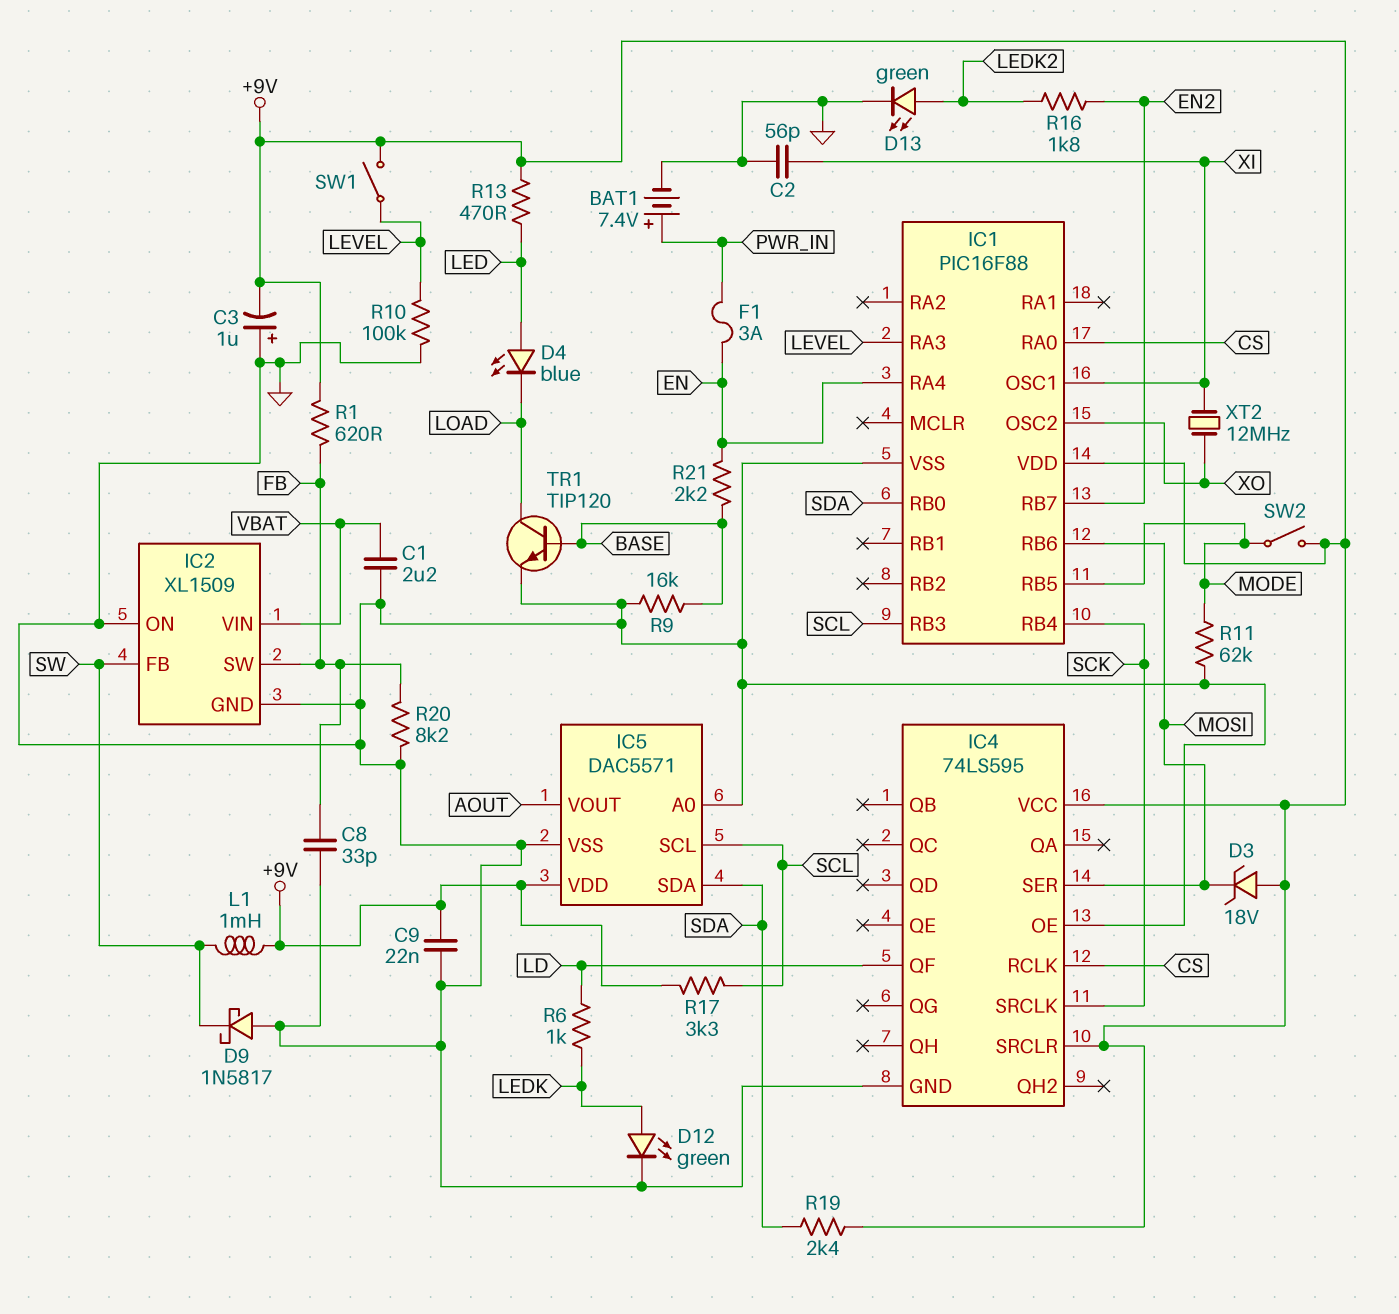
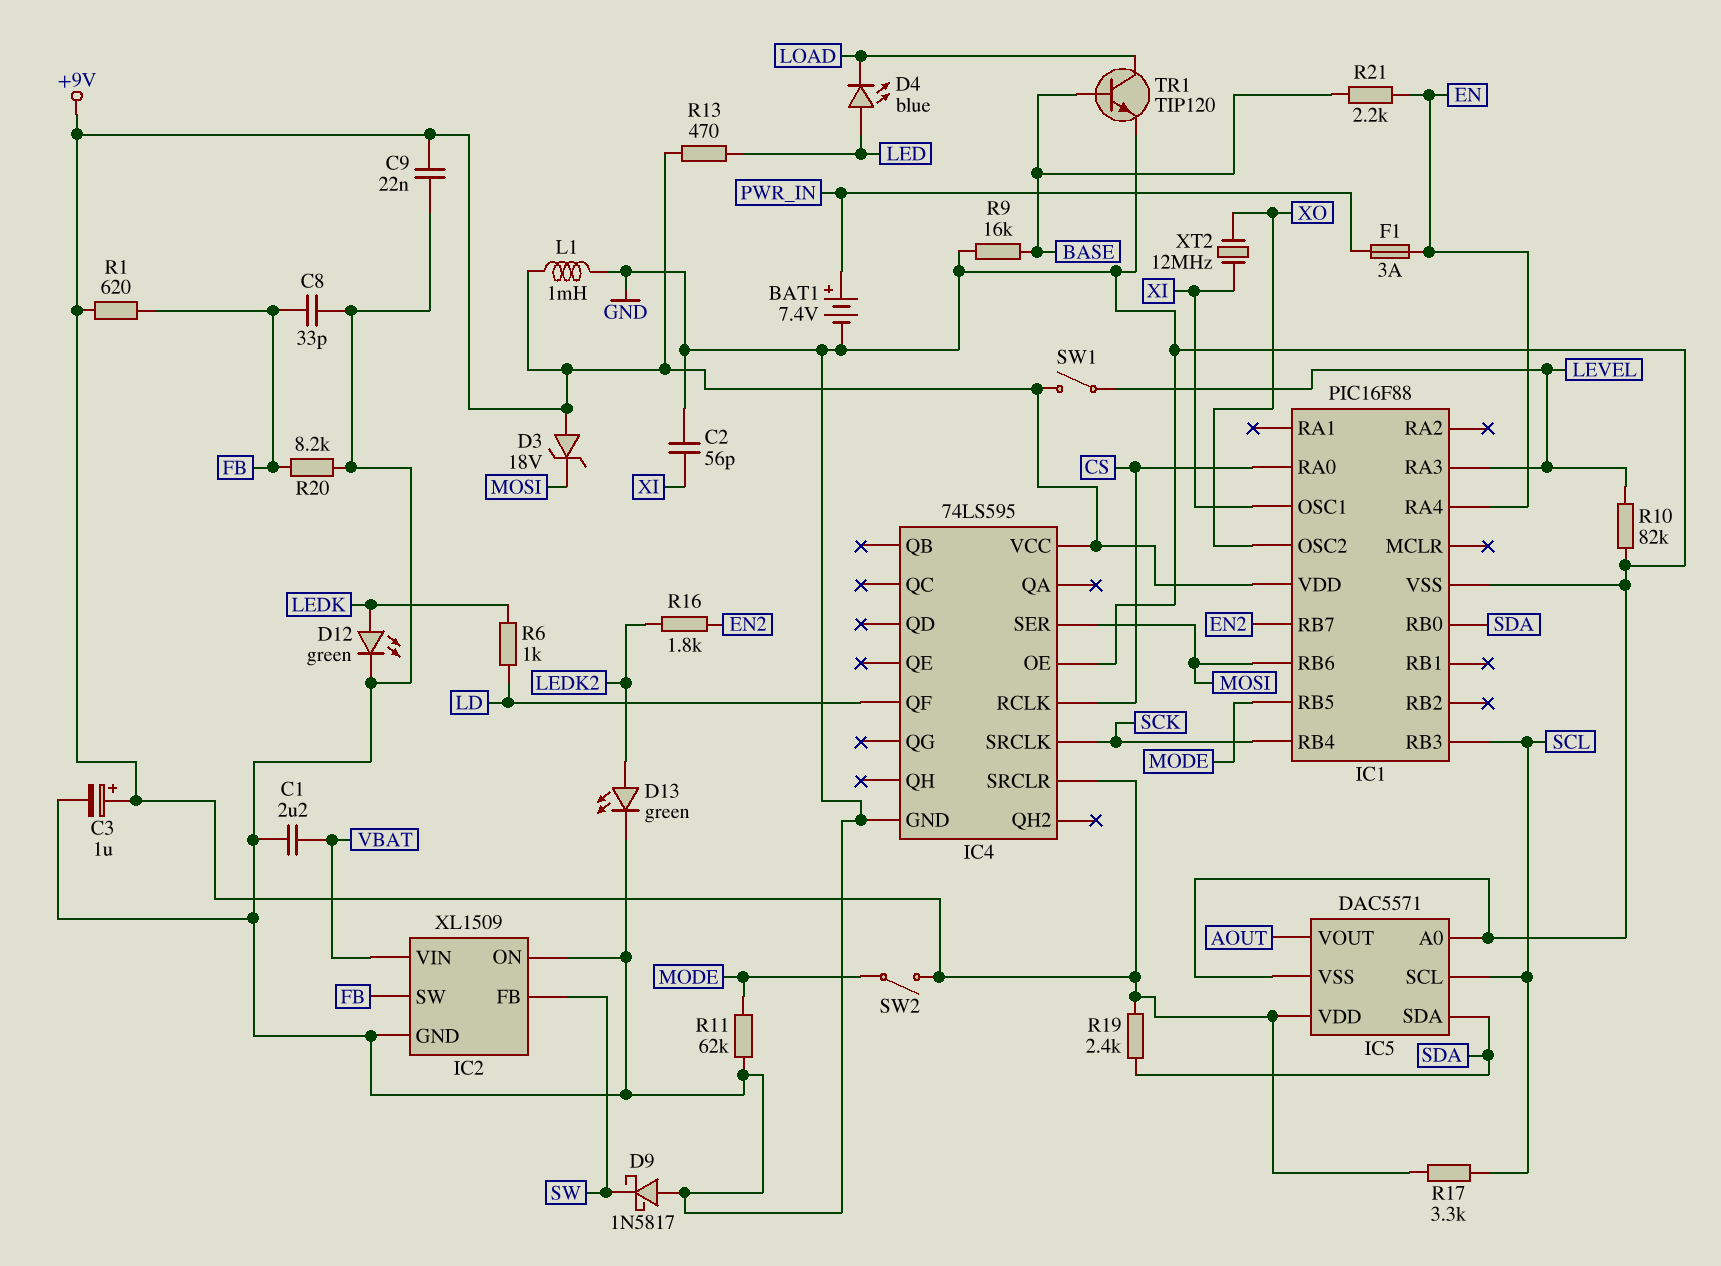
C3: 1uF (plus GND, minus +9V) -> 1uF (plus +9V, minus GND)
L1: 1mH (+9V, SW) -> 1mH (+9V, GND)
R10: 100k (GND, LEVEL) -> 82k (GND, LEVEL)

